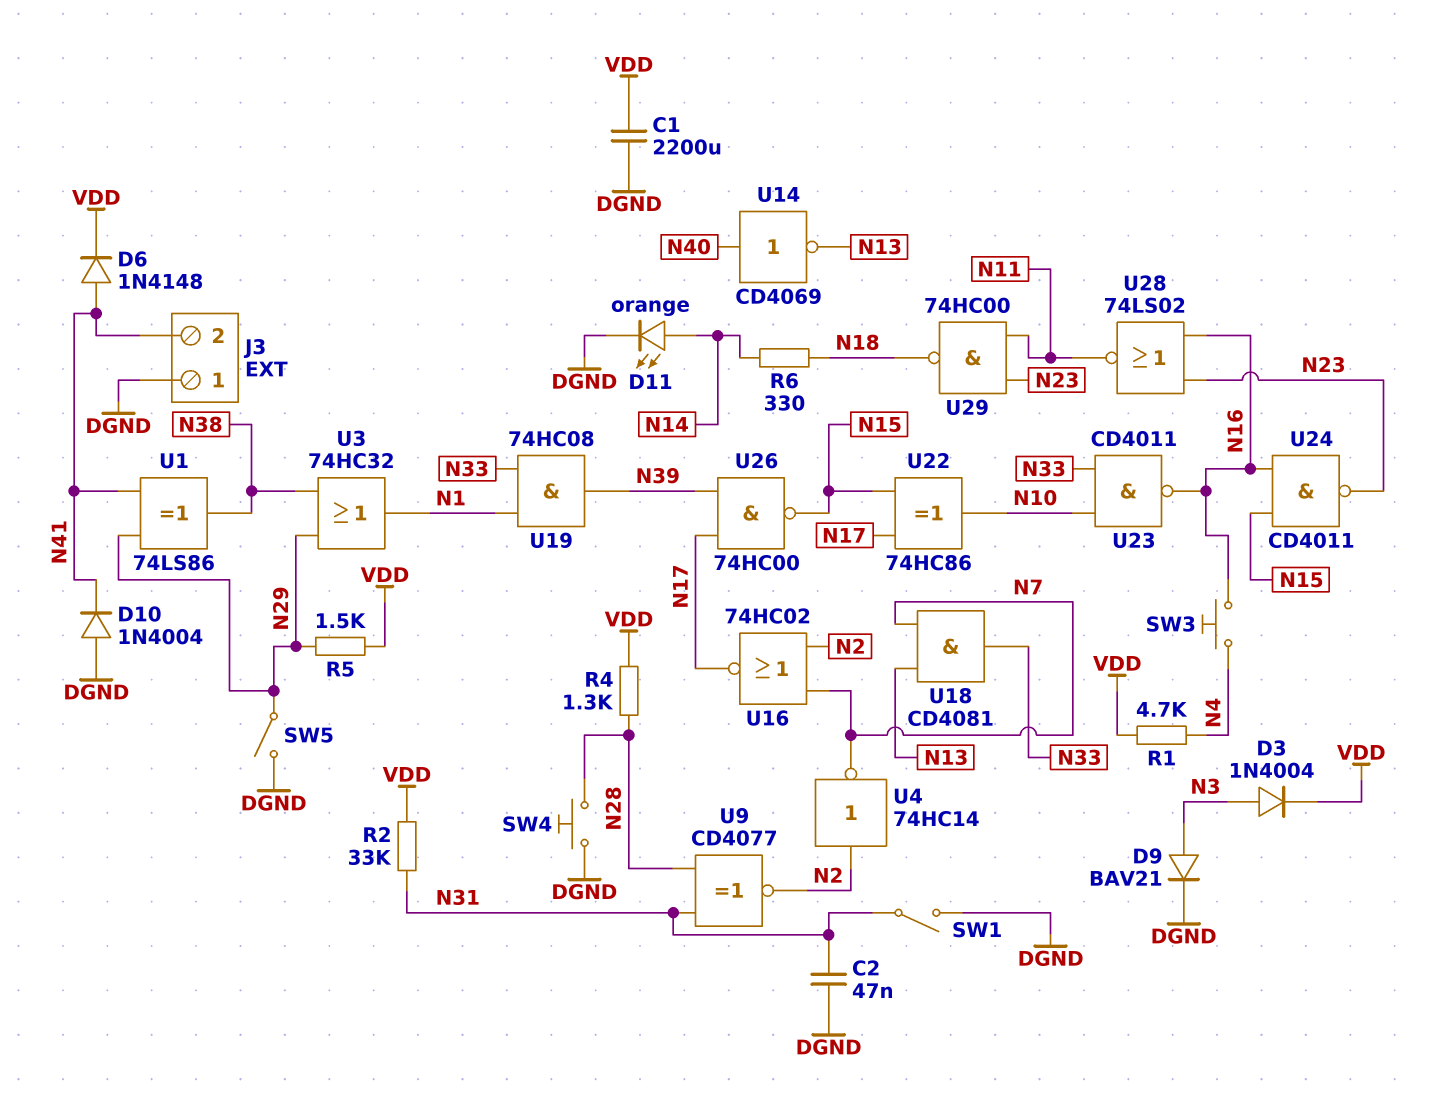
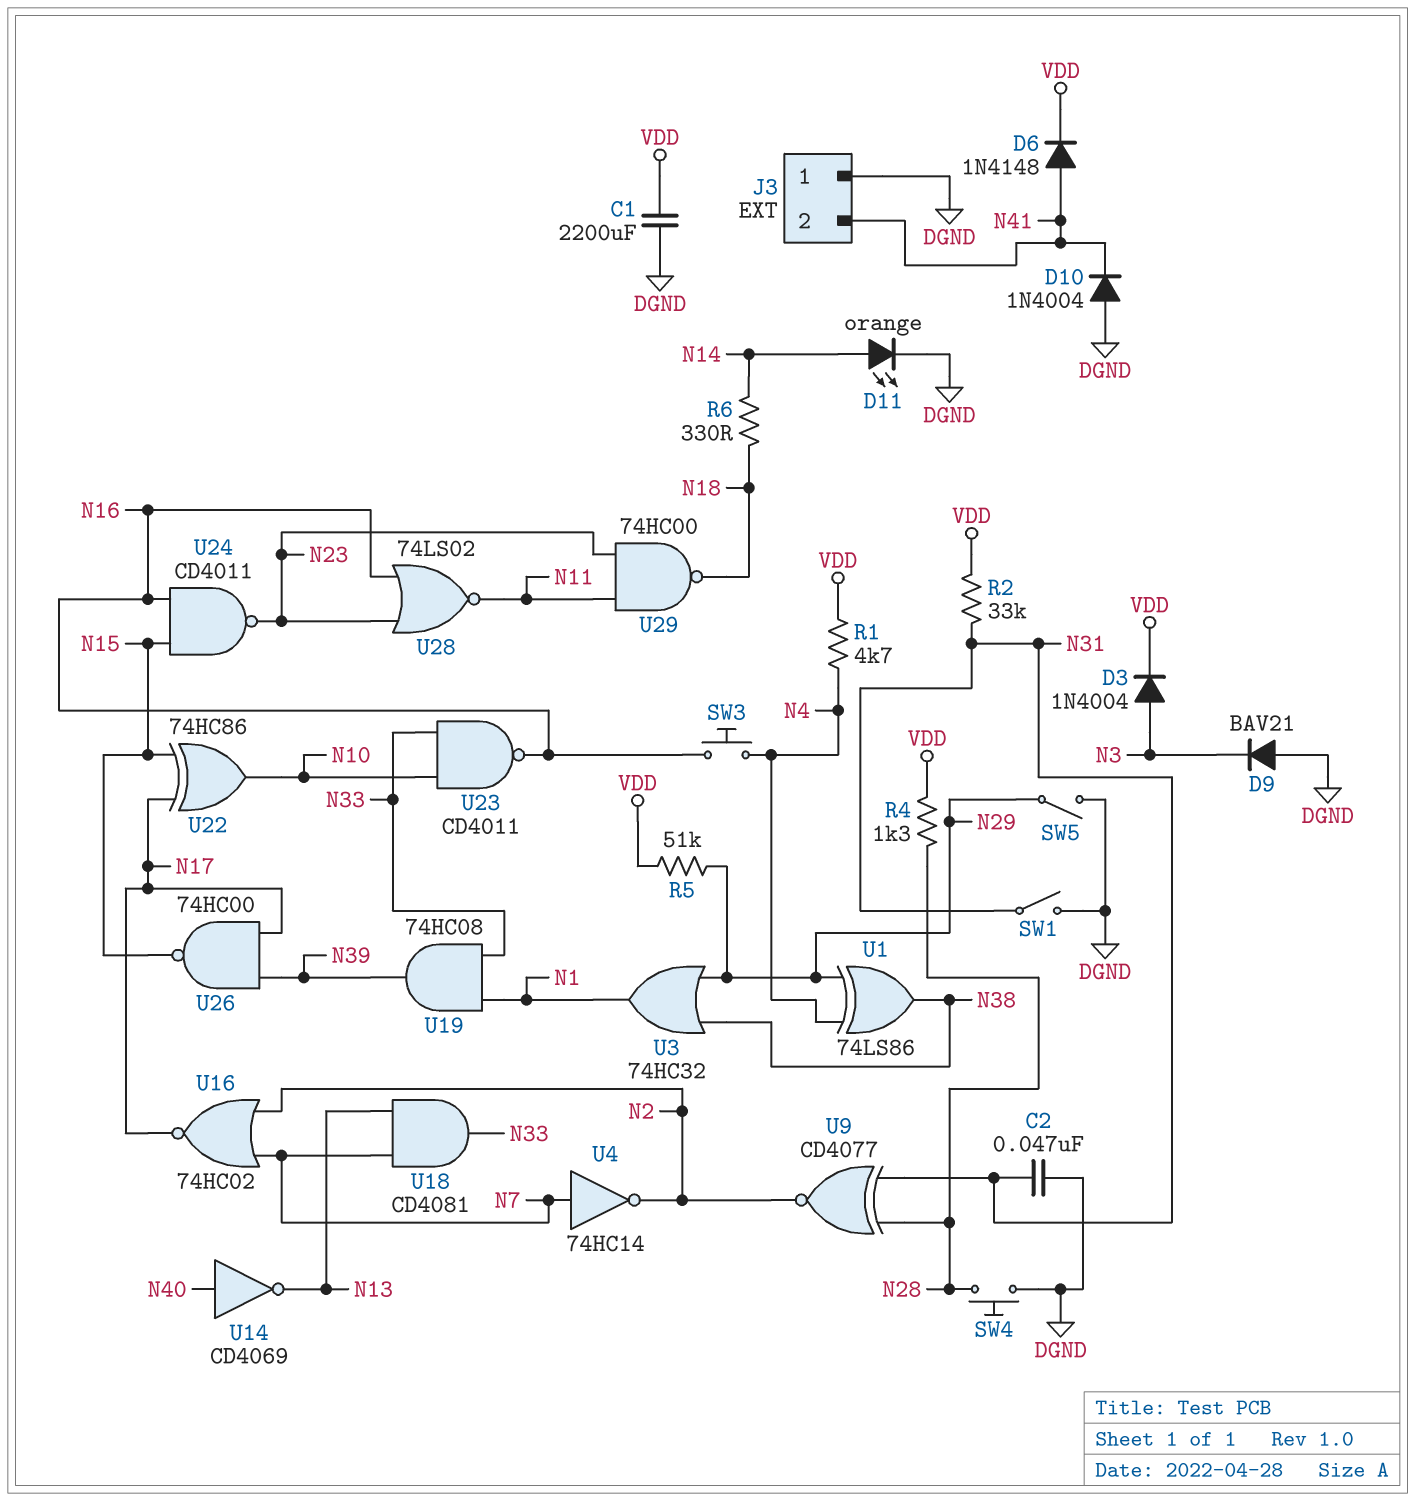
D9: diode BAV21 (A N3, K DGND) -> diode BAV21 (A DGND, K N3)
R5: 1.5k (N29, VDD) -> 51k (N29, VDD)
U1: XOR 74LS86 (in N29, in N41, out N38) -> XOR 74LS86 (in N4, in N29, out N38)
U4: NOT 74HC14 (in N2, out N7) -> NOT 74HC14 (in N7, out N2)

